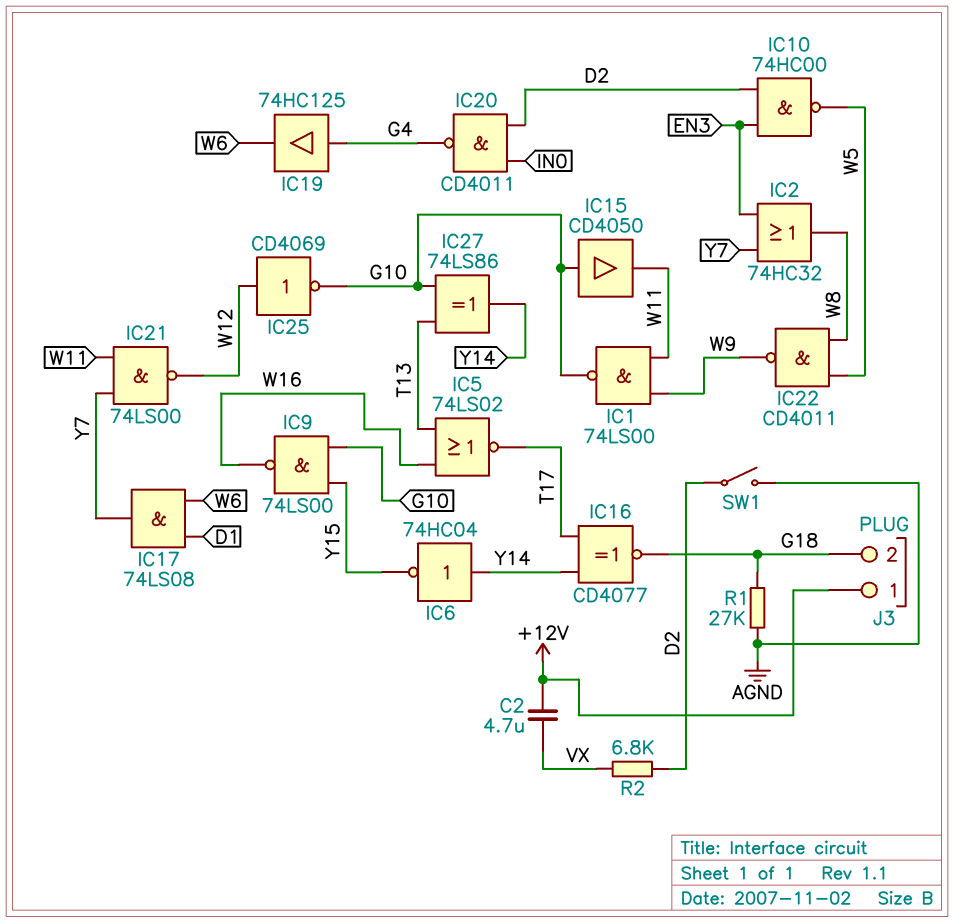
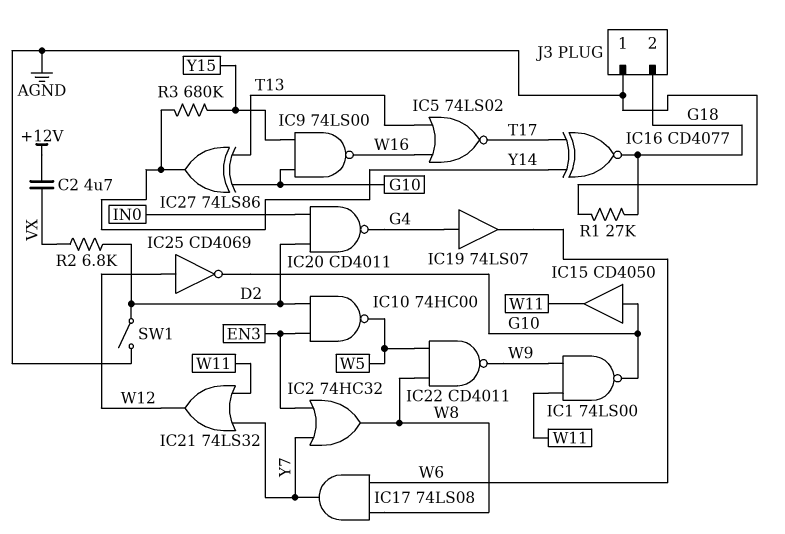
IC6: NOT 74HC04 (in Y14, out Y15) -> none
IC17: AND 74LS08 (in D1, in W6, out Y7) -> AND 74LS08 (in W6, in W8, out Y7)
IC19: buffer 74HC125 (in G4, out W6) -> buffer 74LS07 (in G4, out W6)
IC21: NAND 74LS00 (in W11, in Y7, out W12) -> OR 74LS32 (in W11, in Y7, out W12)
J3 pin 1: +12V -> AGND
R3: none -> 680k (Y14, Y15)

